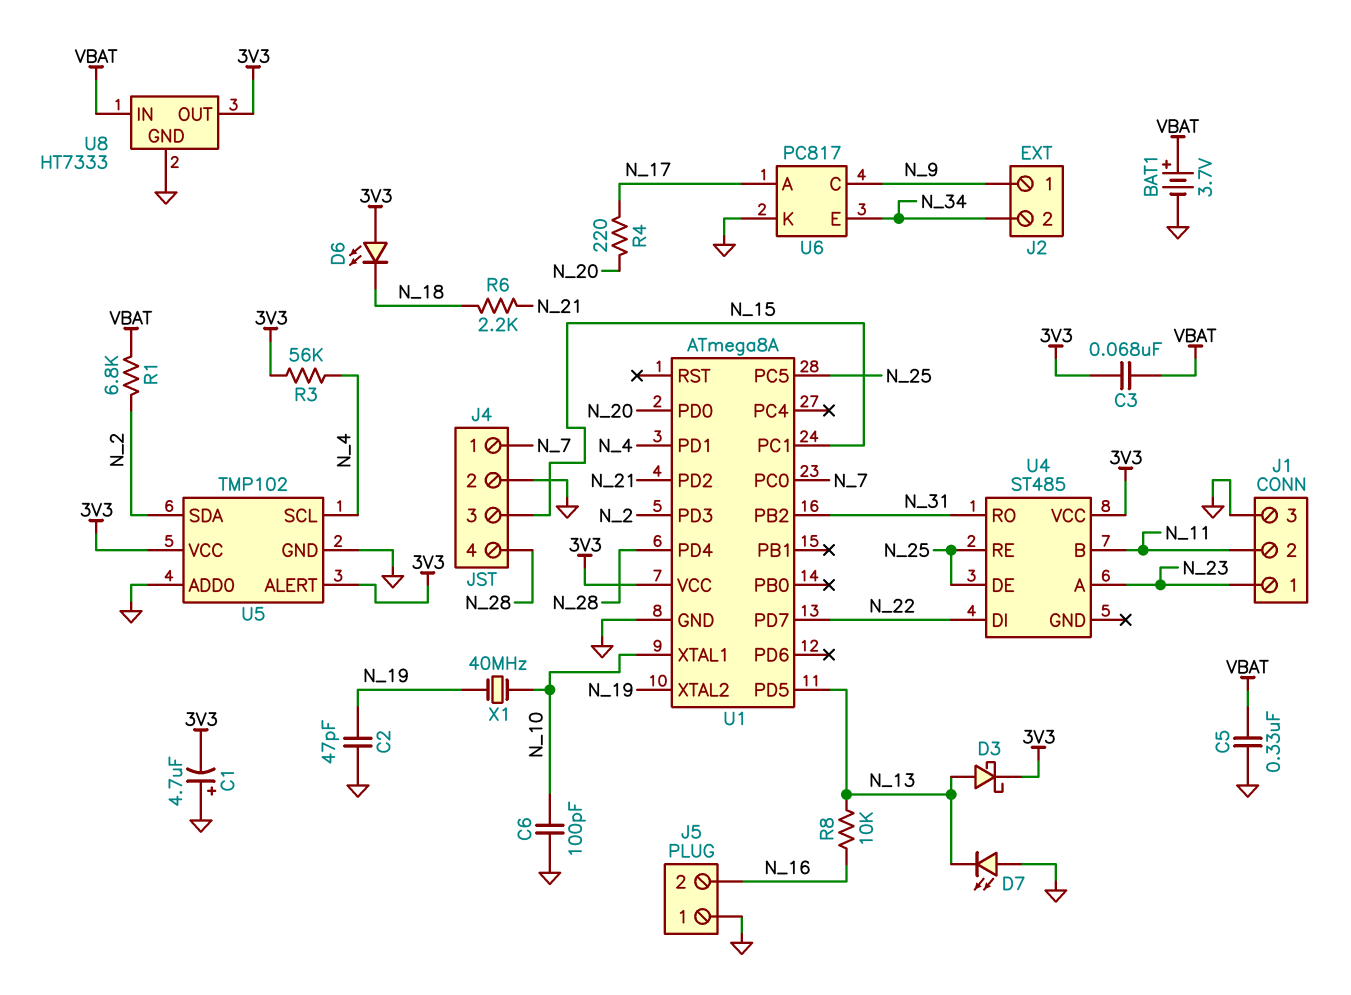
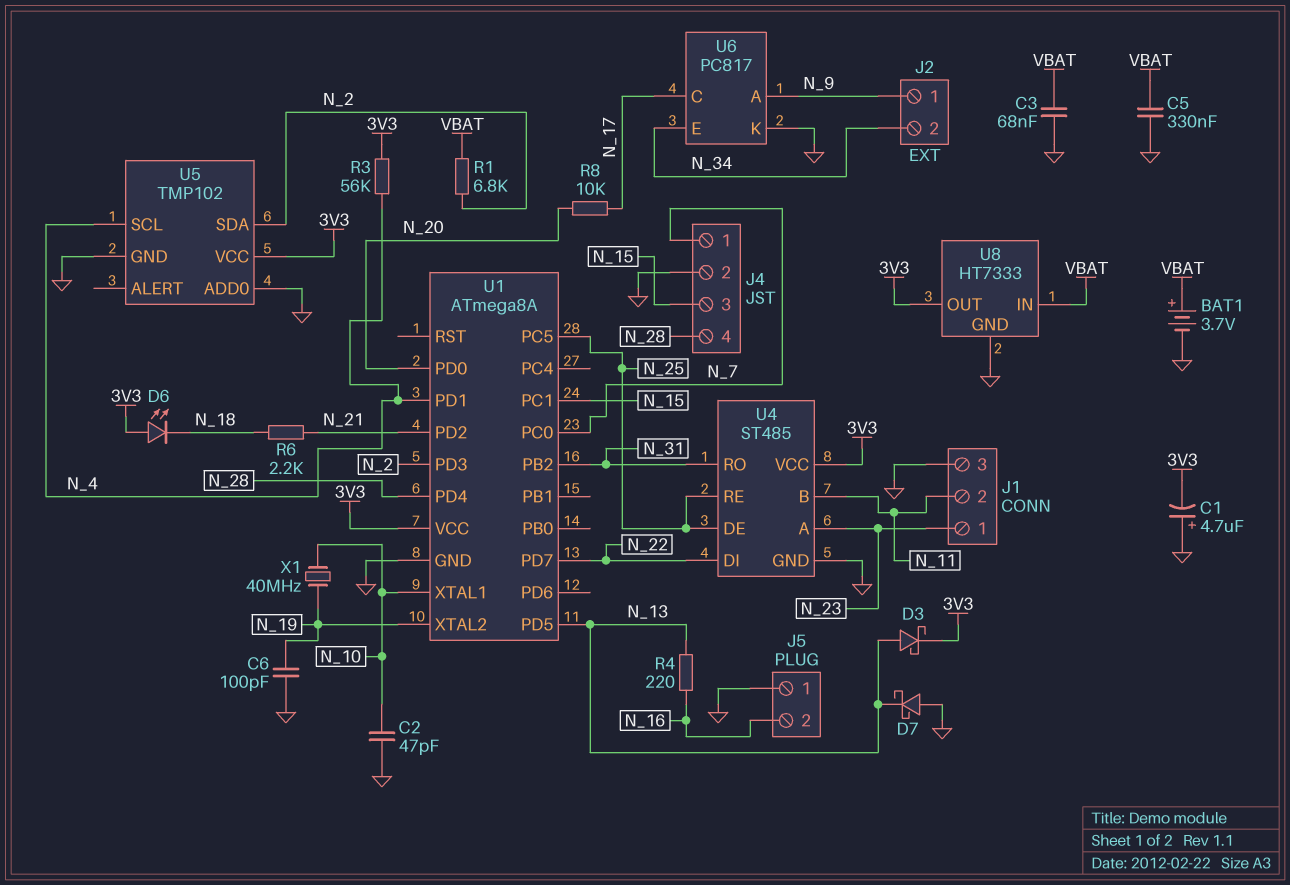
C2: 47pF (GND, N_19) -> 47pF (GND, N_10)
C3: 68nF (3V3, VBAT) -> 68nF (GND, VBAT)
C6: 100pF (GND, N_10) -> 100pF (GND, N_19)
D7: LED (A GND, K N_13) -> schottky (A GND, K N_13)
R4: 220 (N_17, N_20) -> 220 (N_13, N_16)
R8: 10k (N_13, N_16) -> 10k (N_17, N_20)
U4 pin GND: none -> GND
U5 pin ALERT: 3V3 -> none
U6 pin A: N_17 -> N_9
U6 pin C: N_9 -> N_17

